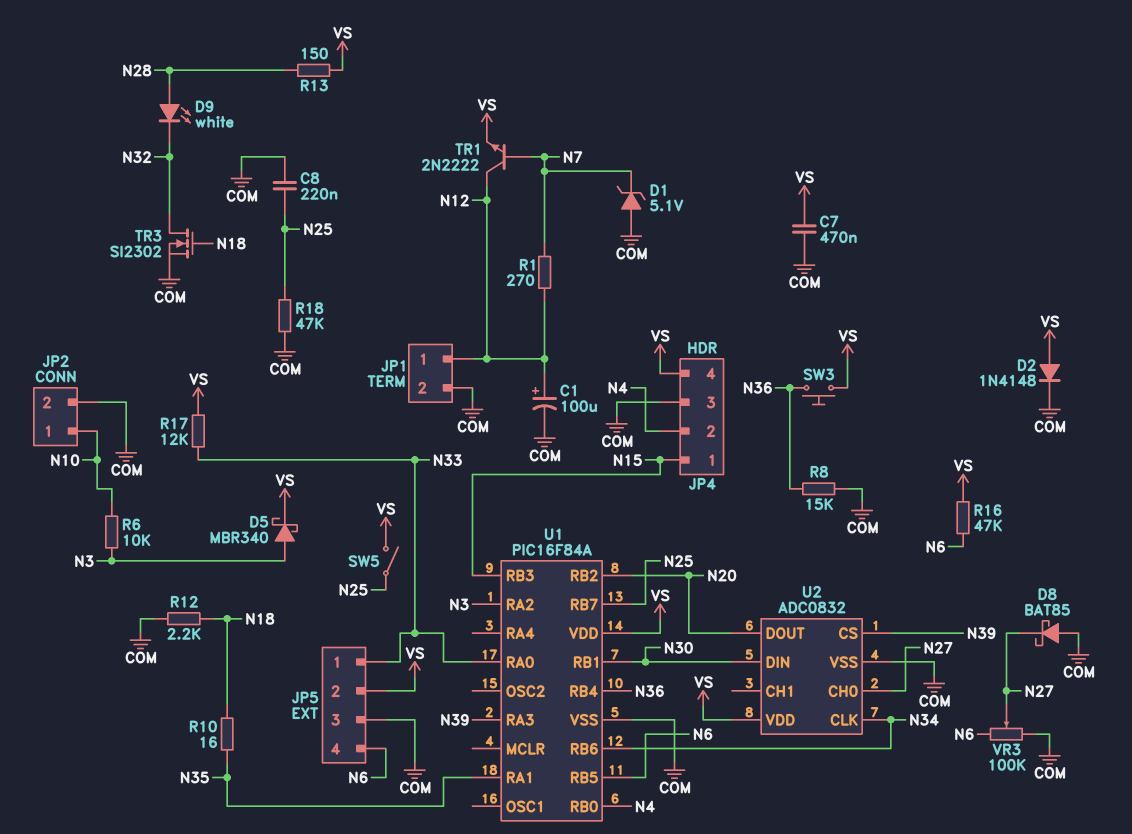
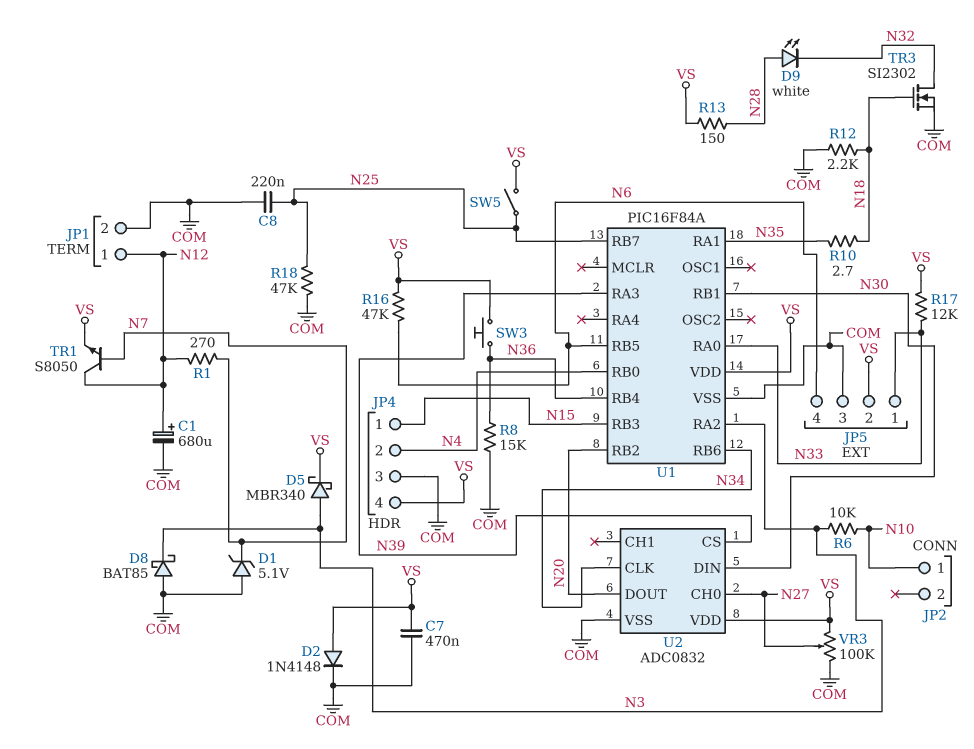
C1: 100uF (plus N12, minus COM) -> 680uF (plus N12, minus COM)
D8: schottky BAT85 (A COM, K N27) -> schottky BAT85 (A COM, K N3)
JP2 pin 2: COM -> none
R10: 16 (N18, N35) -> 2.7 (N18, N35)
TR1: NPN 2N2222 (B N7, C N12, E VS) -> NPN S8050 (B N7, C N12, E VS)
VR3: 100k (COM, N6, wiper N27) -> 100k (COM, VS, wiper N27)

